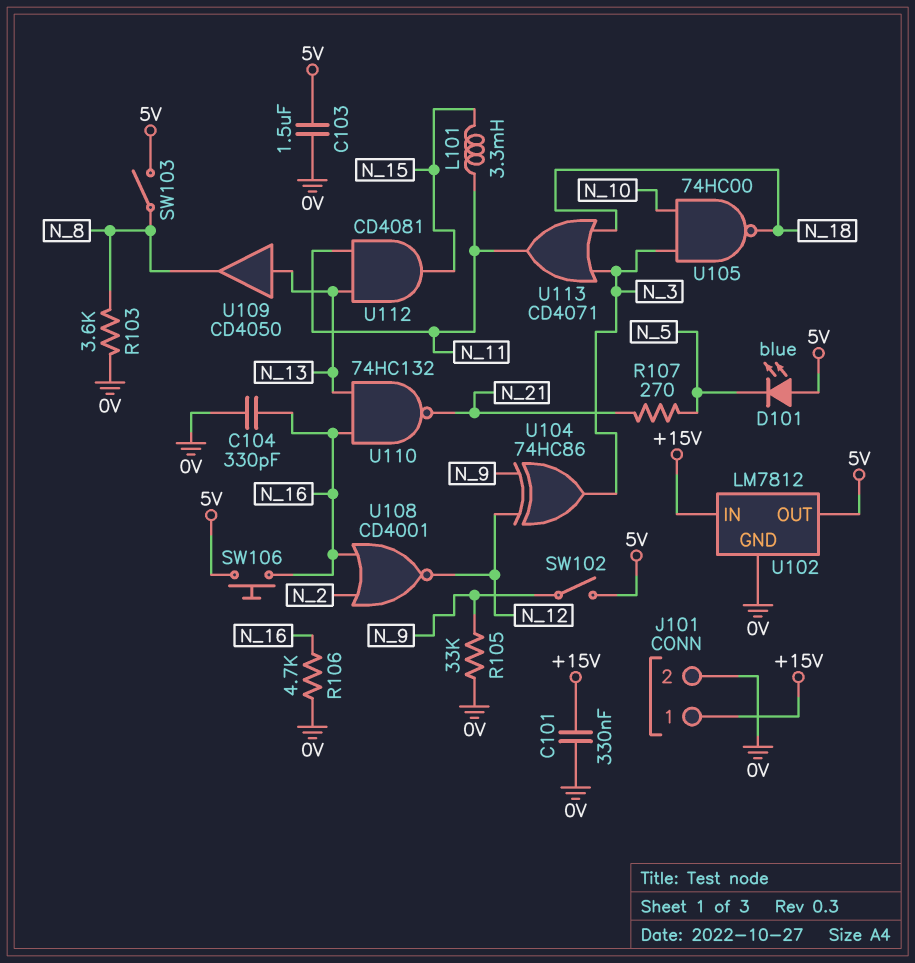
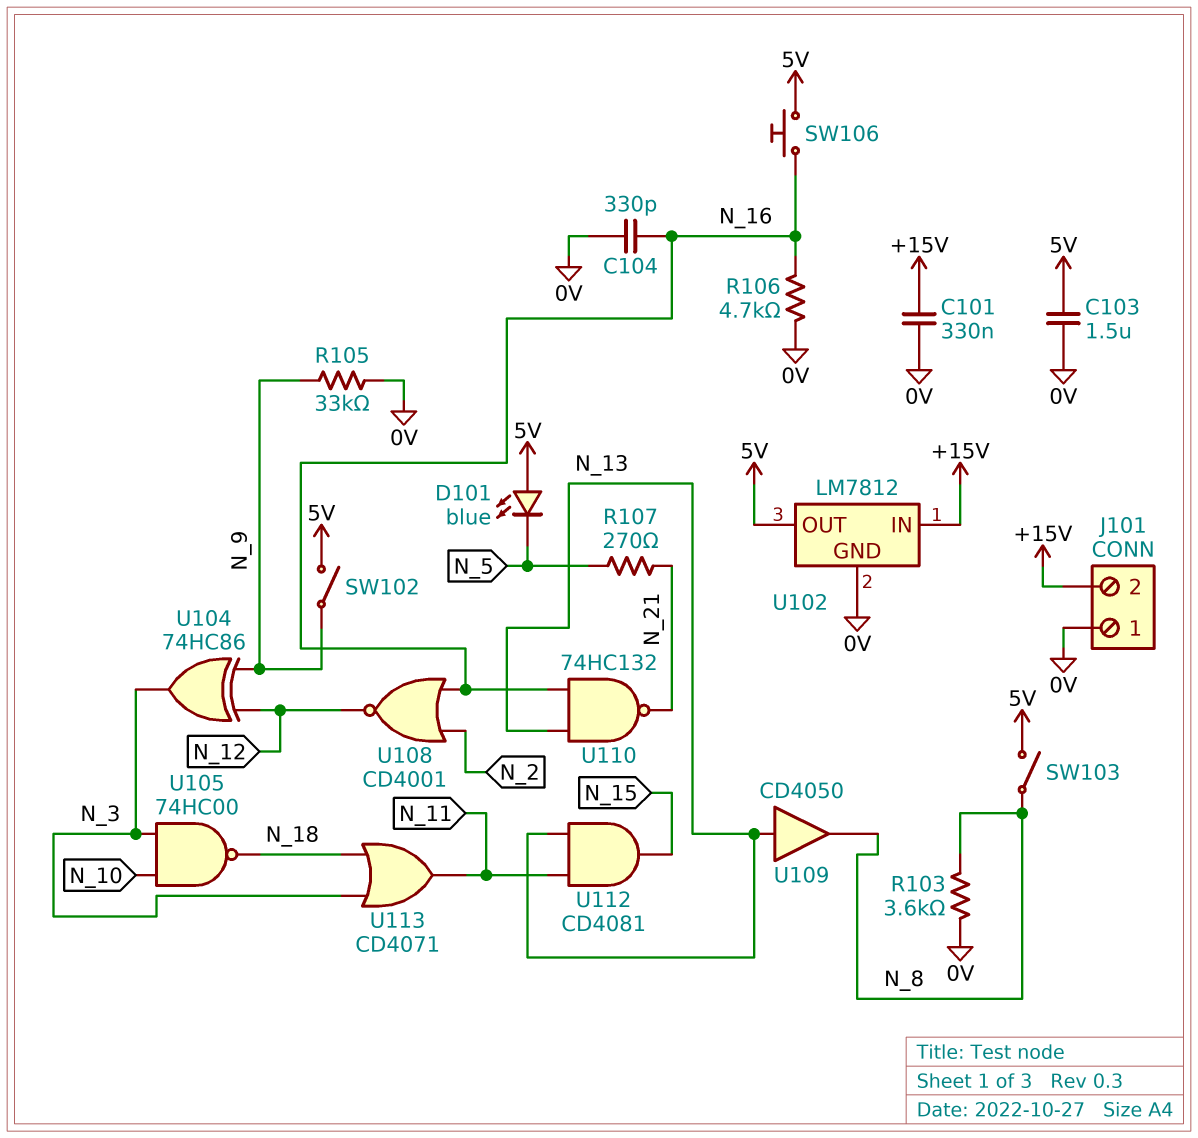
J101 pin 1: +15V -> 0V
J101 pin 2: 0V -> +15V
L101: 3.3mH (N_11, N_15) -> none

